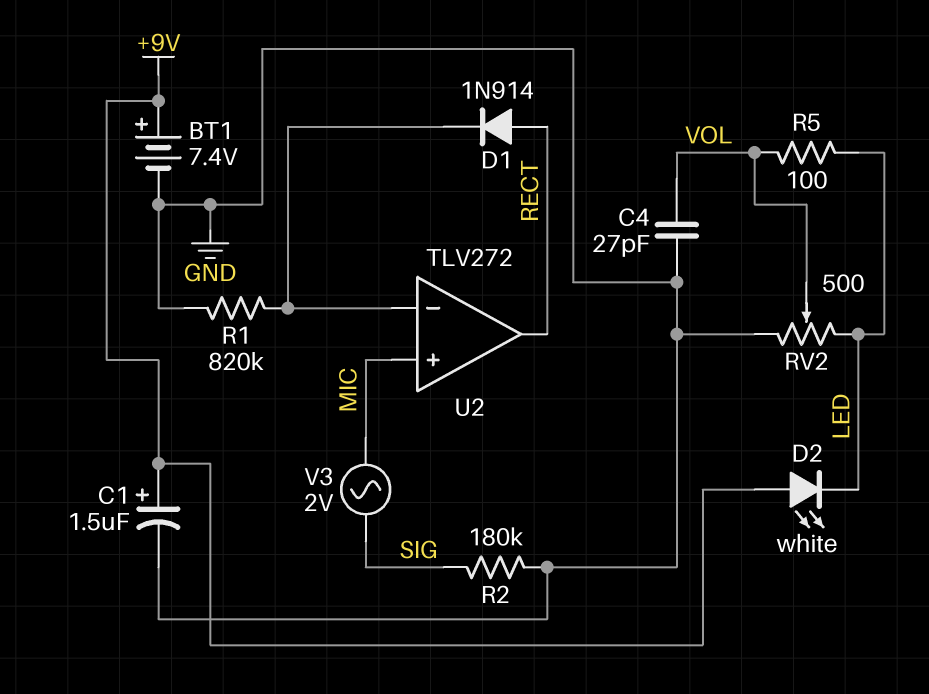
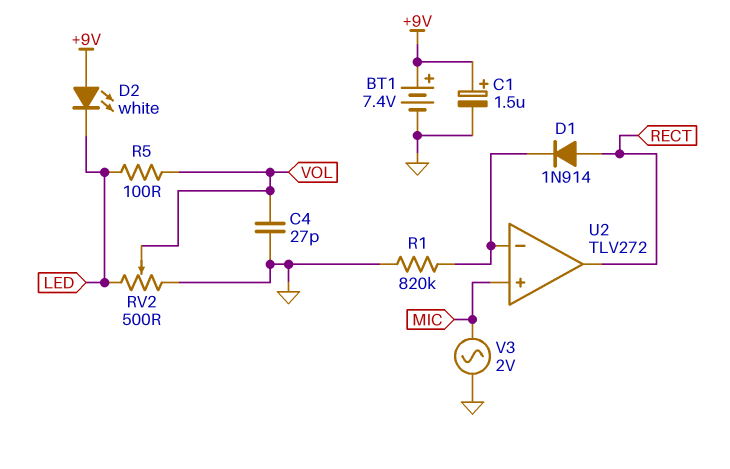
R2: 180k (GND, SIG) -> none
V3: AC 2V (MIC, SIG) -> AC 2V (GND, MIC)

